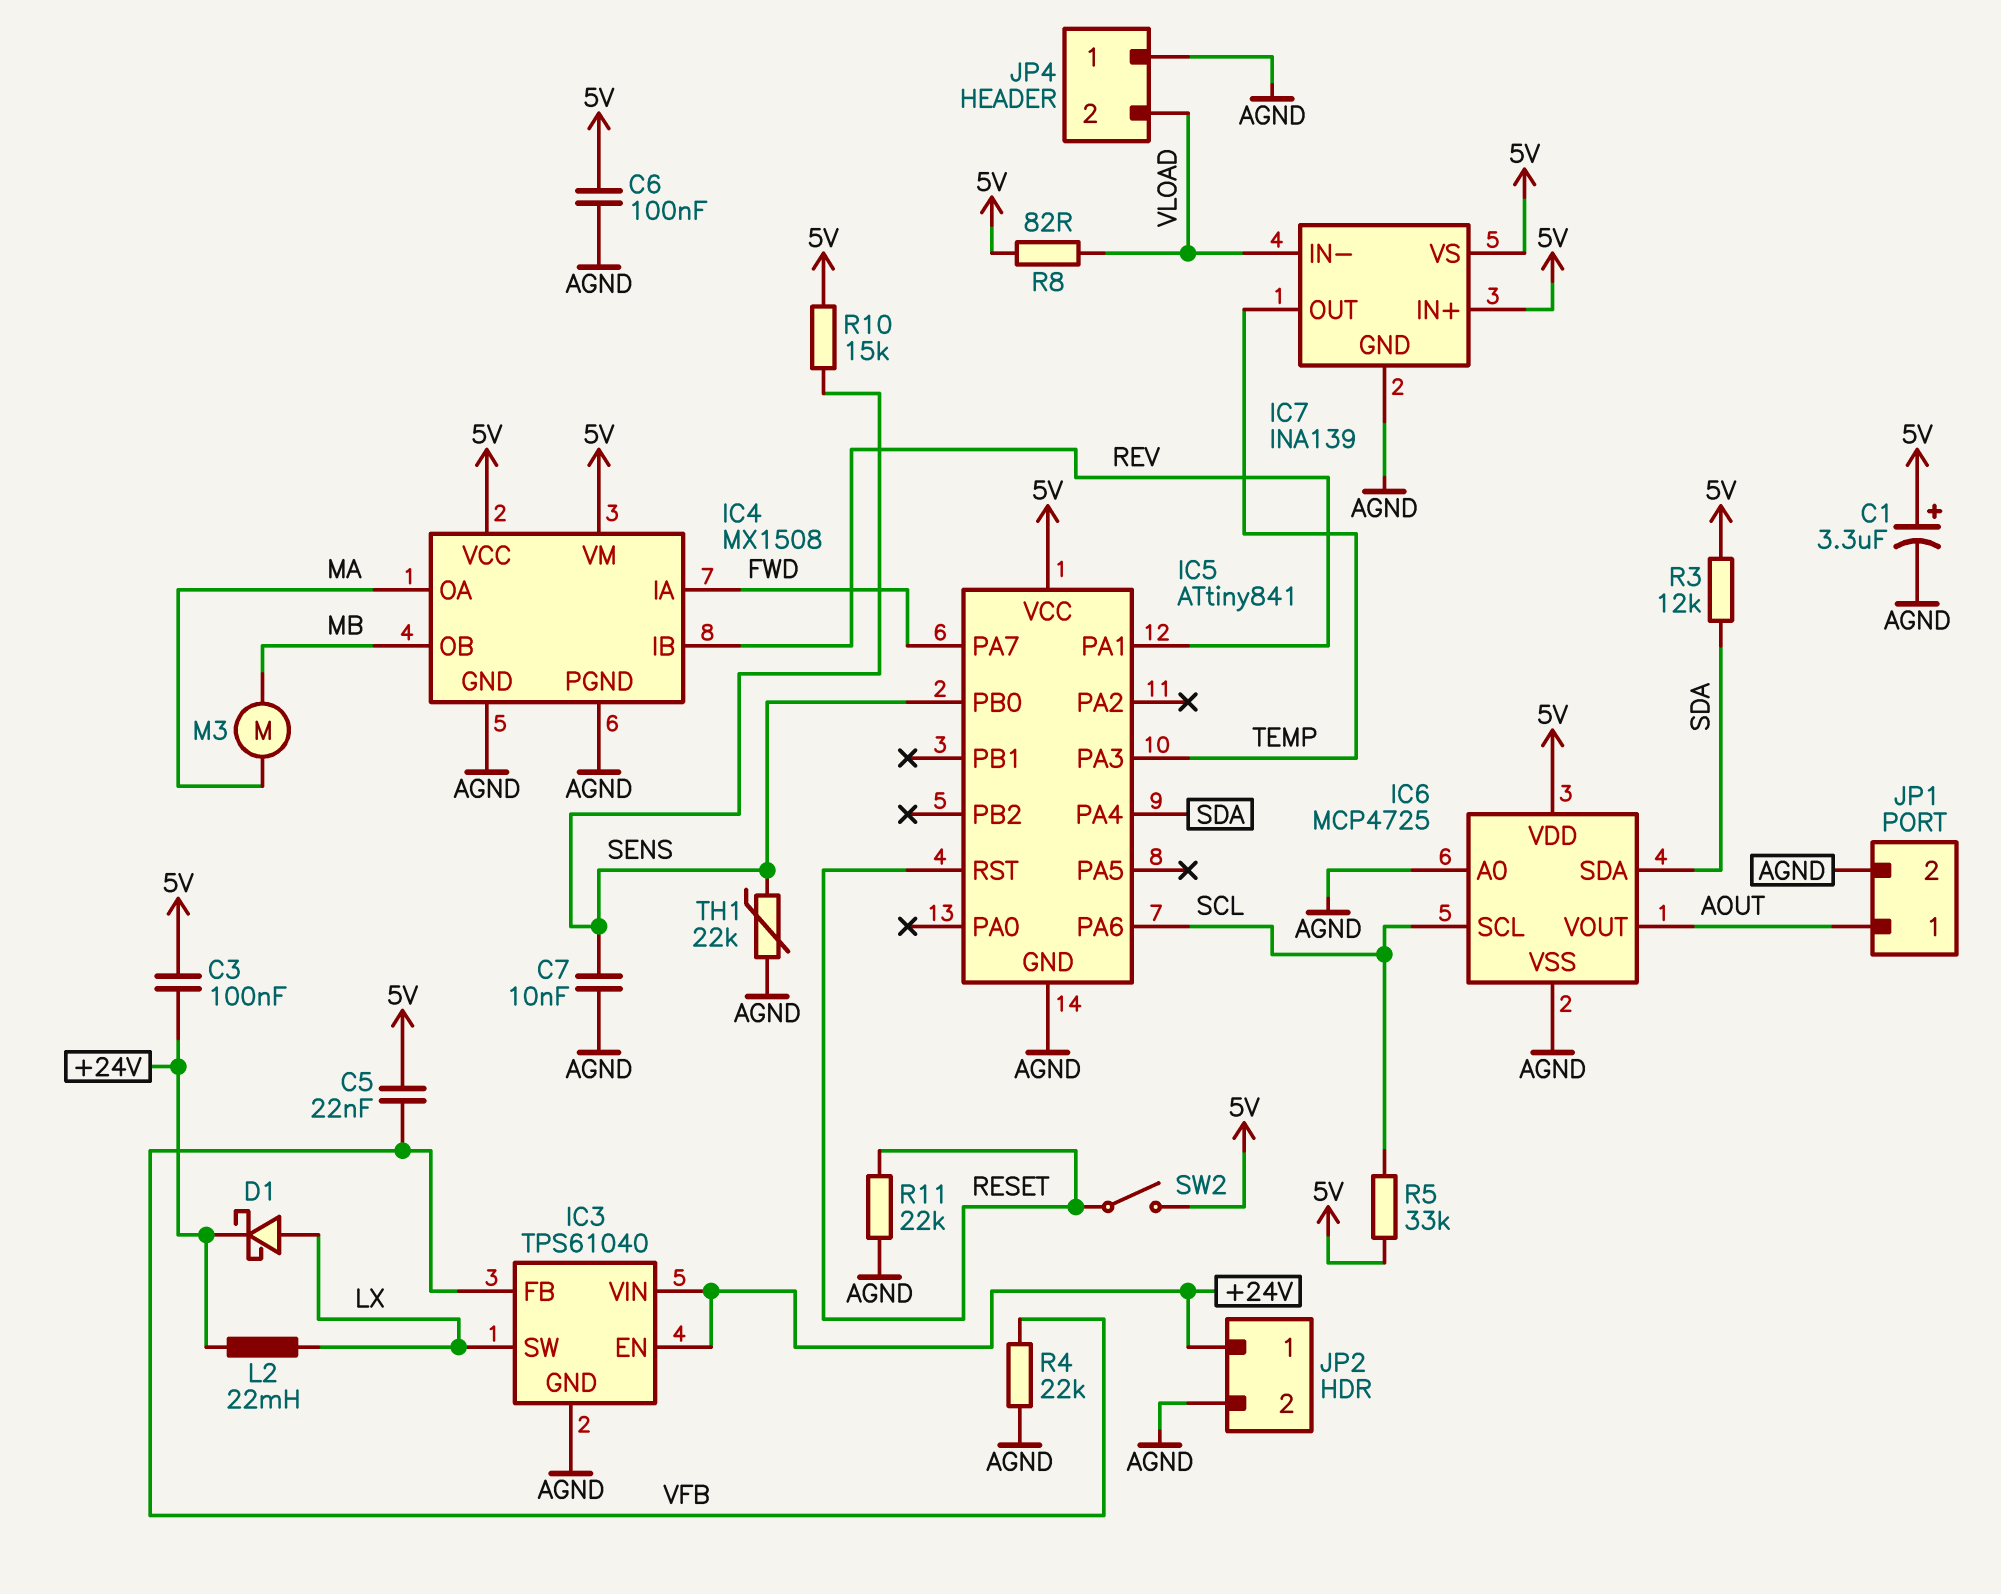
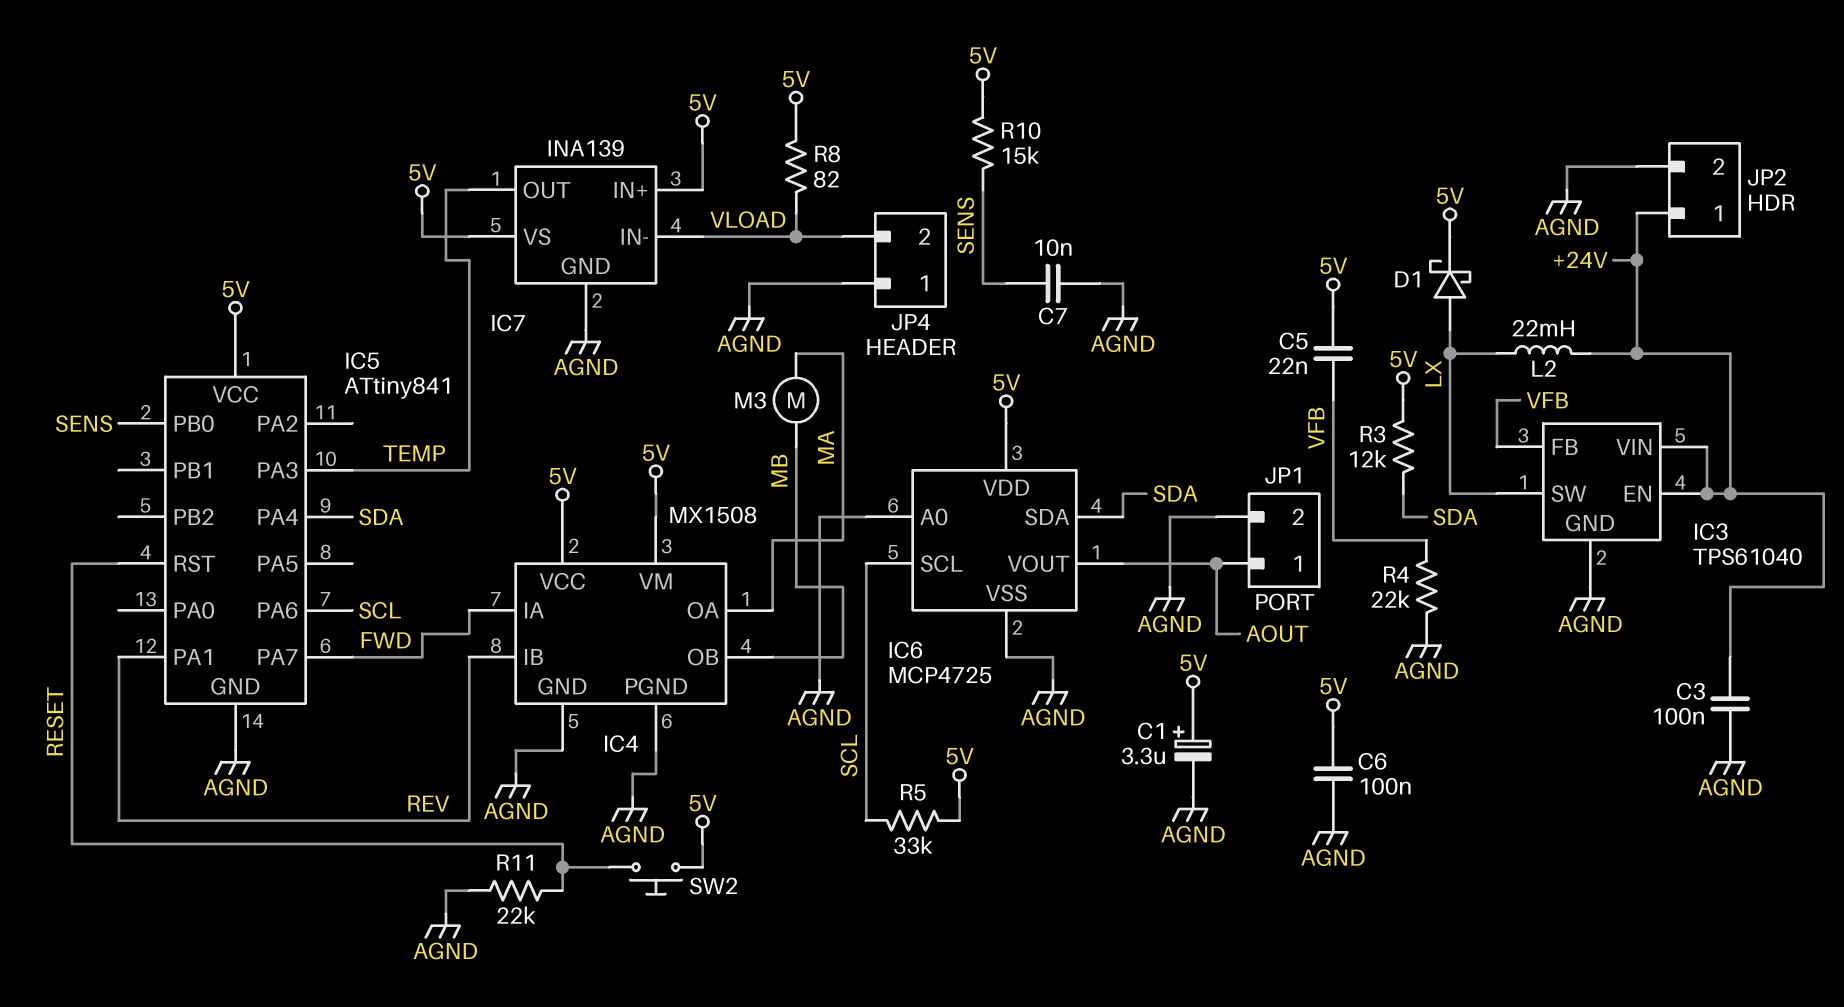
C3: 100nF (+24V, 5V) -> 100nF (+24V, AGND)
D1: schottky (A LX, K +24V) -> schottky (A LX, K 5V)
SW2: switch (5V, RESET) -> button (5V, RESET)
TH1: 22k (AGND, SENS) -> none

